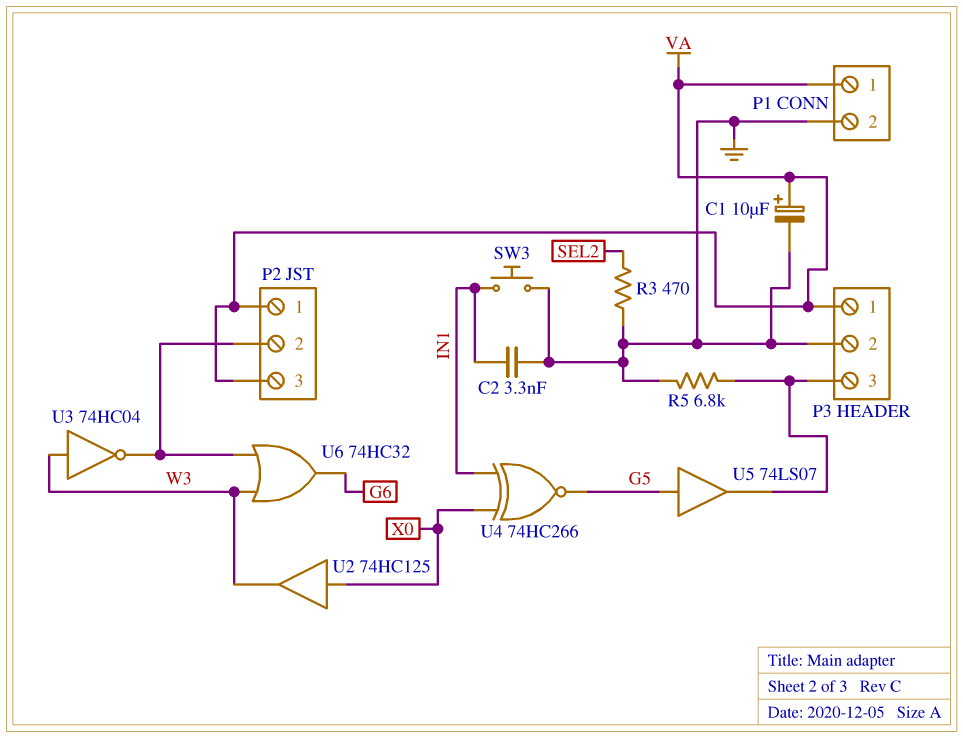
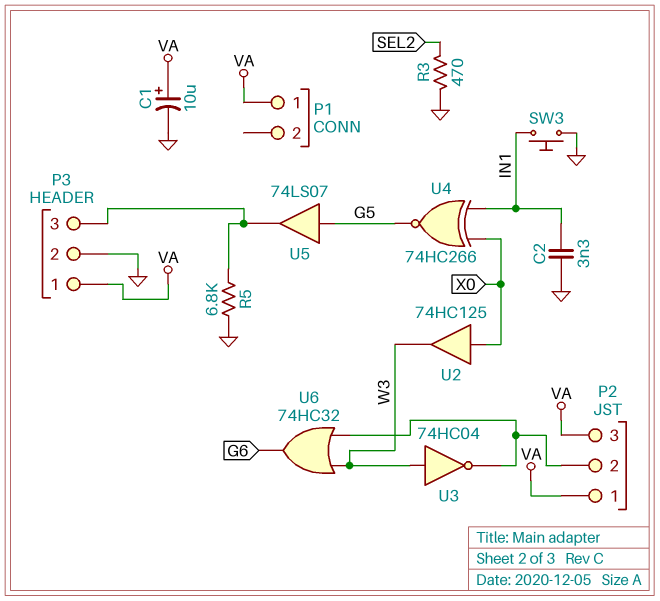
P1 pin 2: GND -> none

